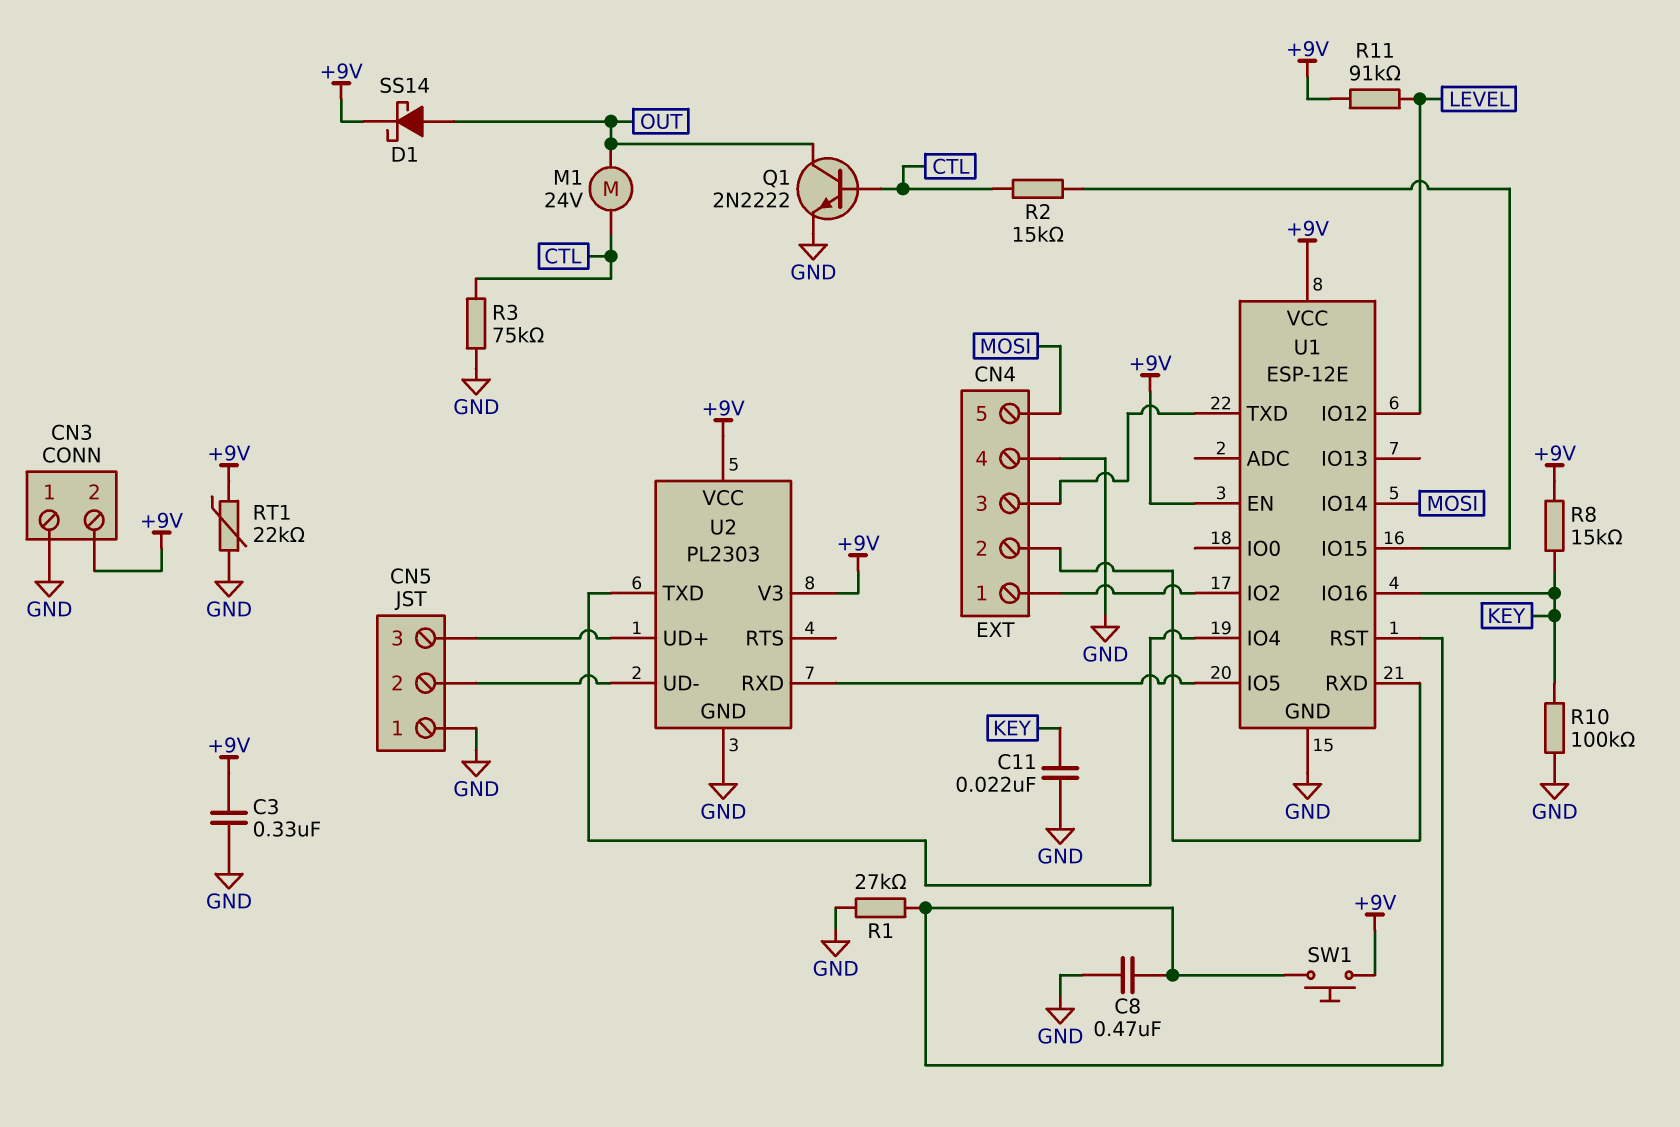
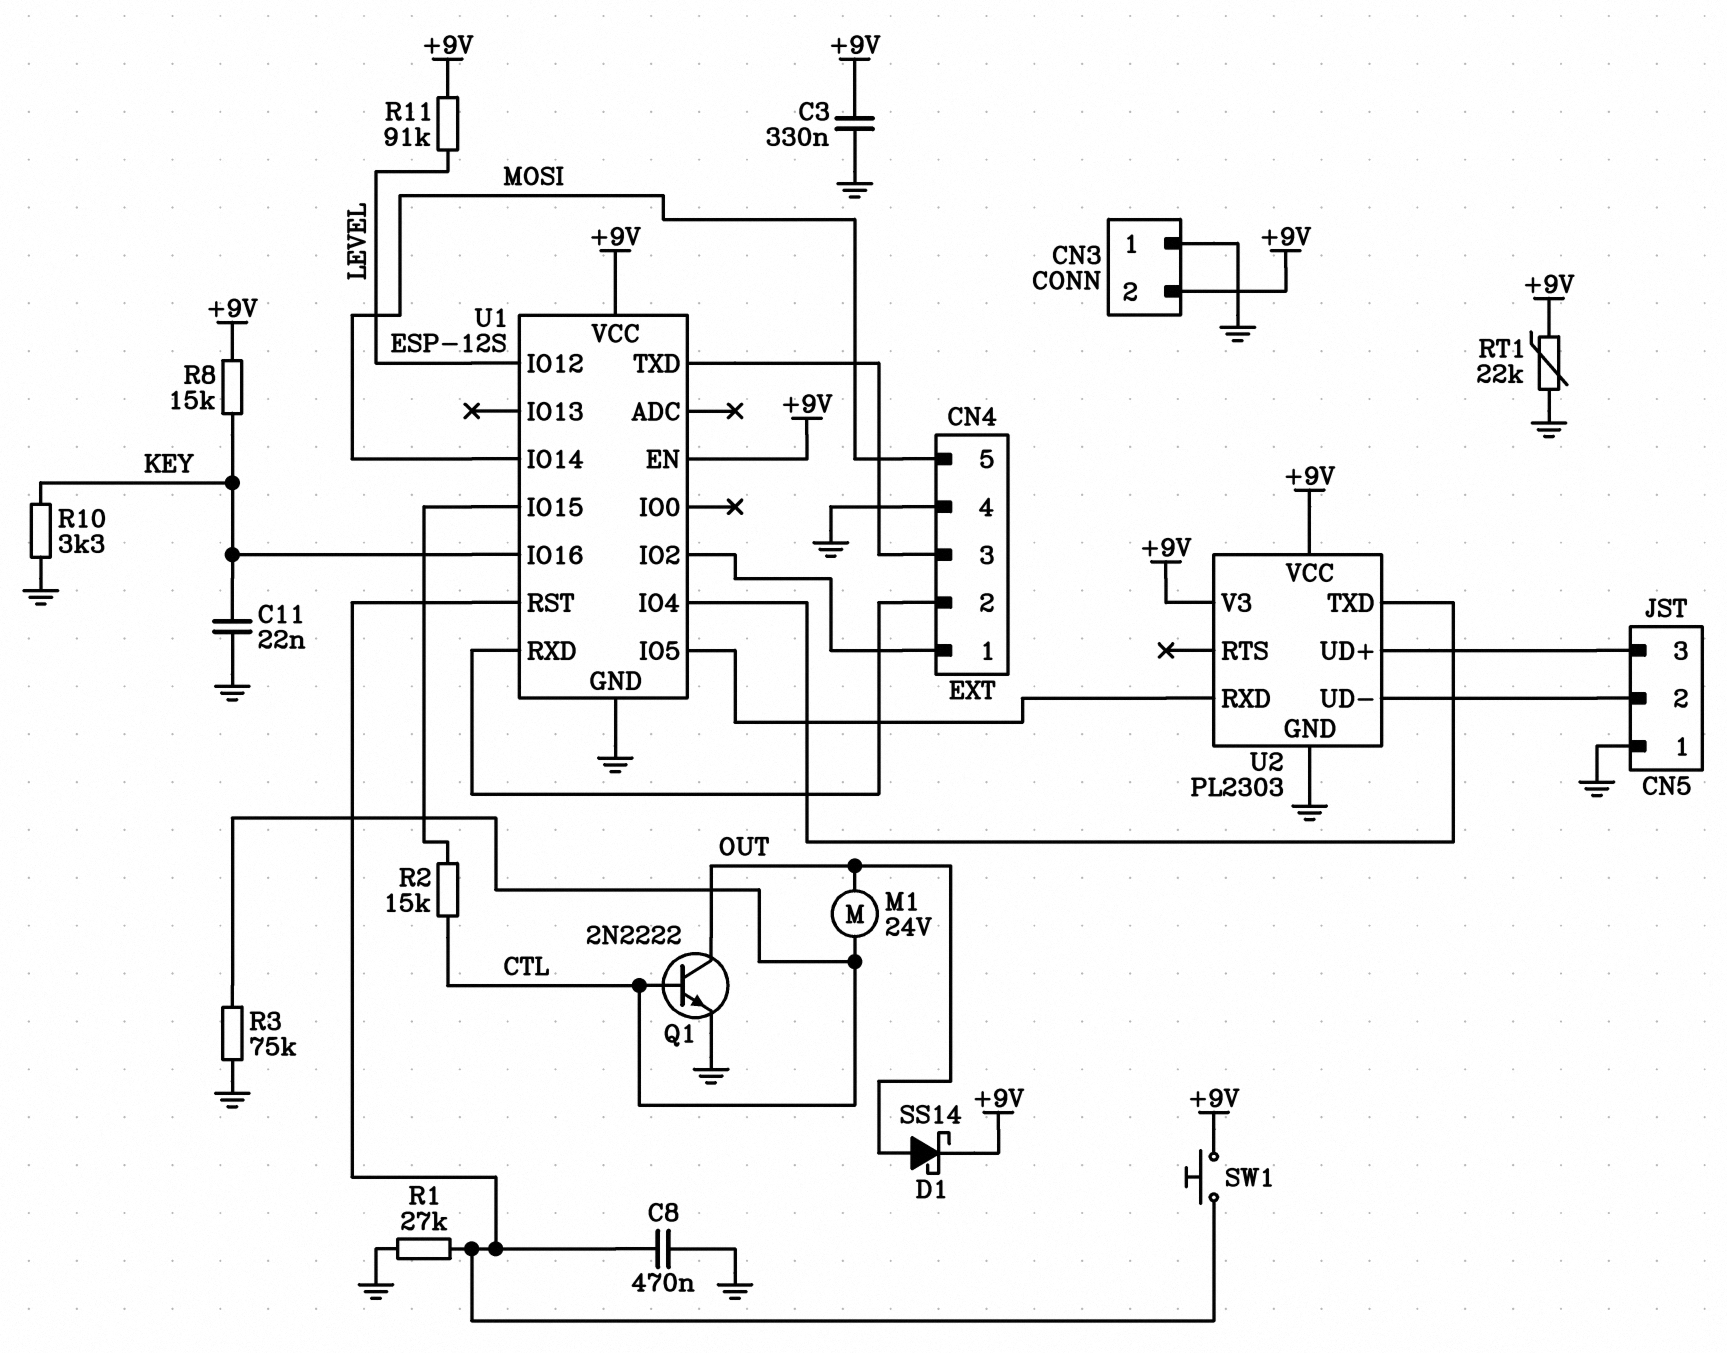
R10: 100k (GND, KEY) -> 3.3k (GND, KEY)
U1: ESP-12E -> ESP-12S

